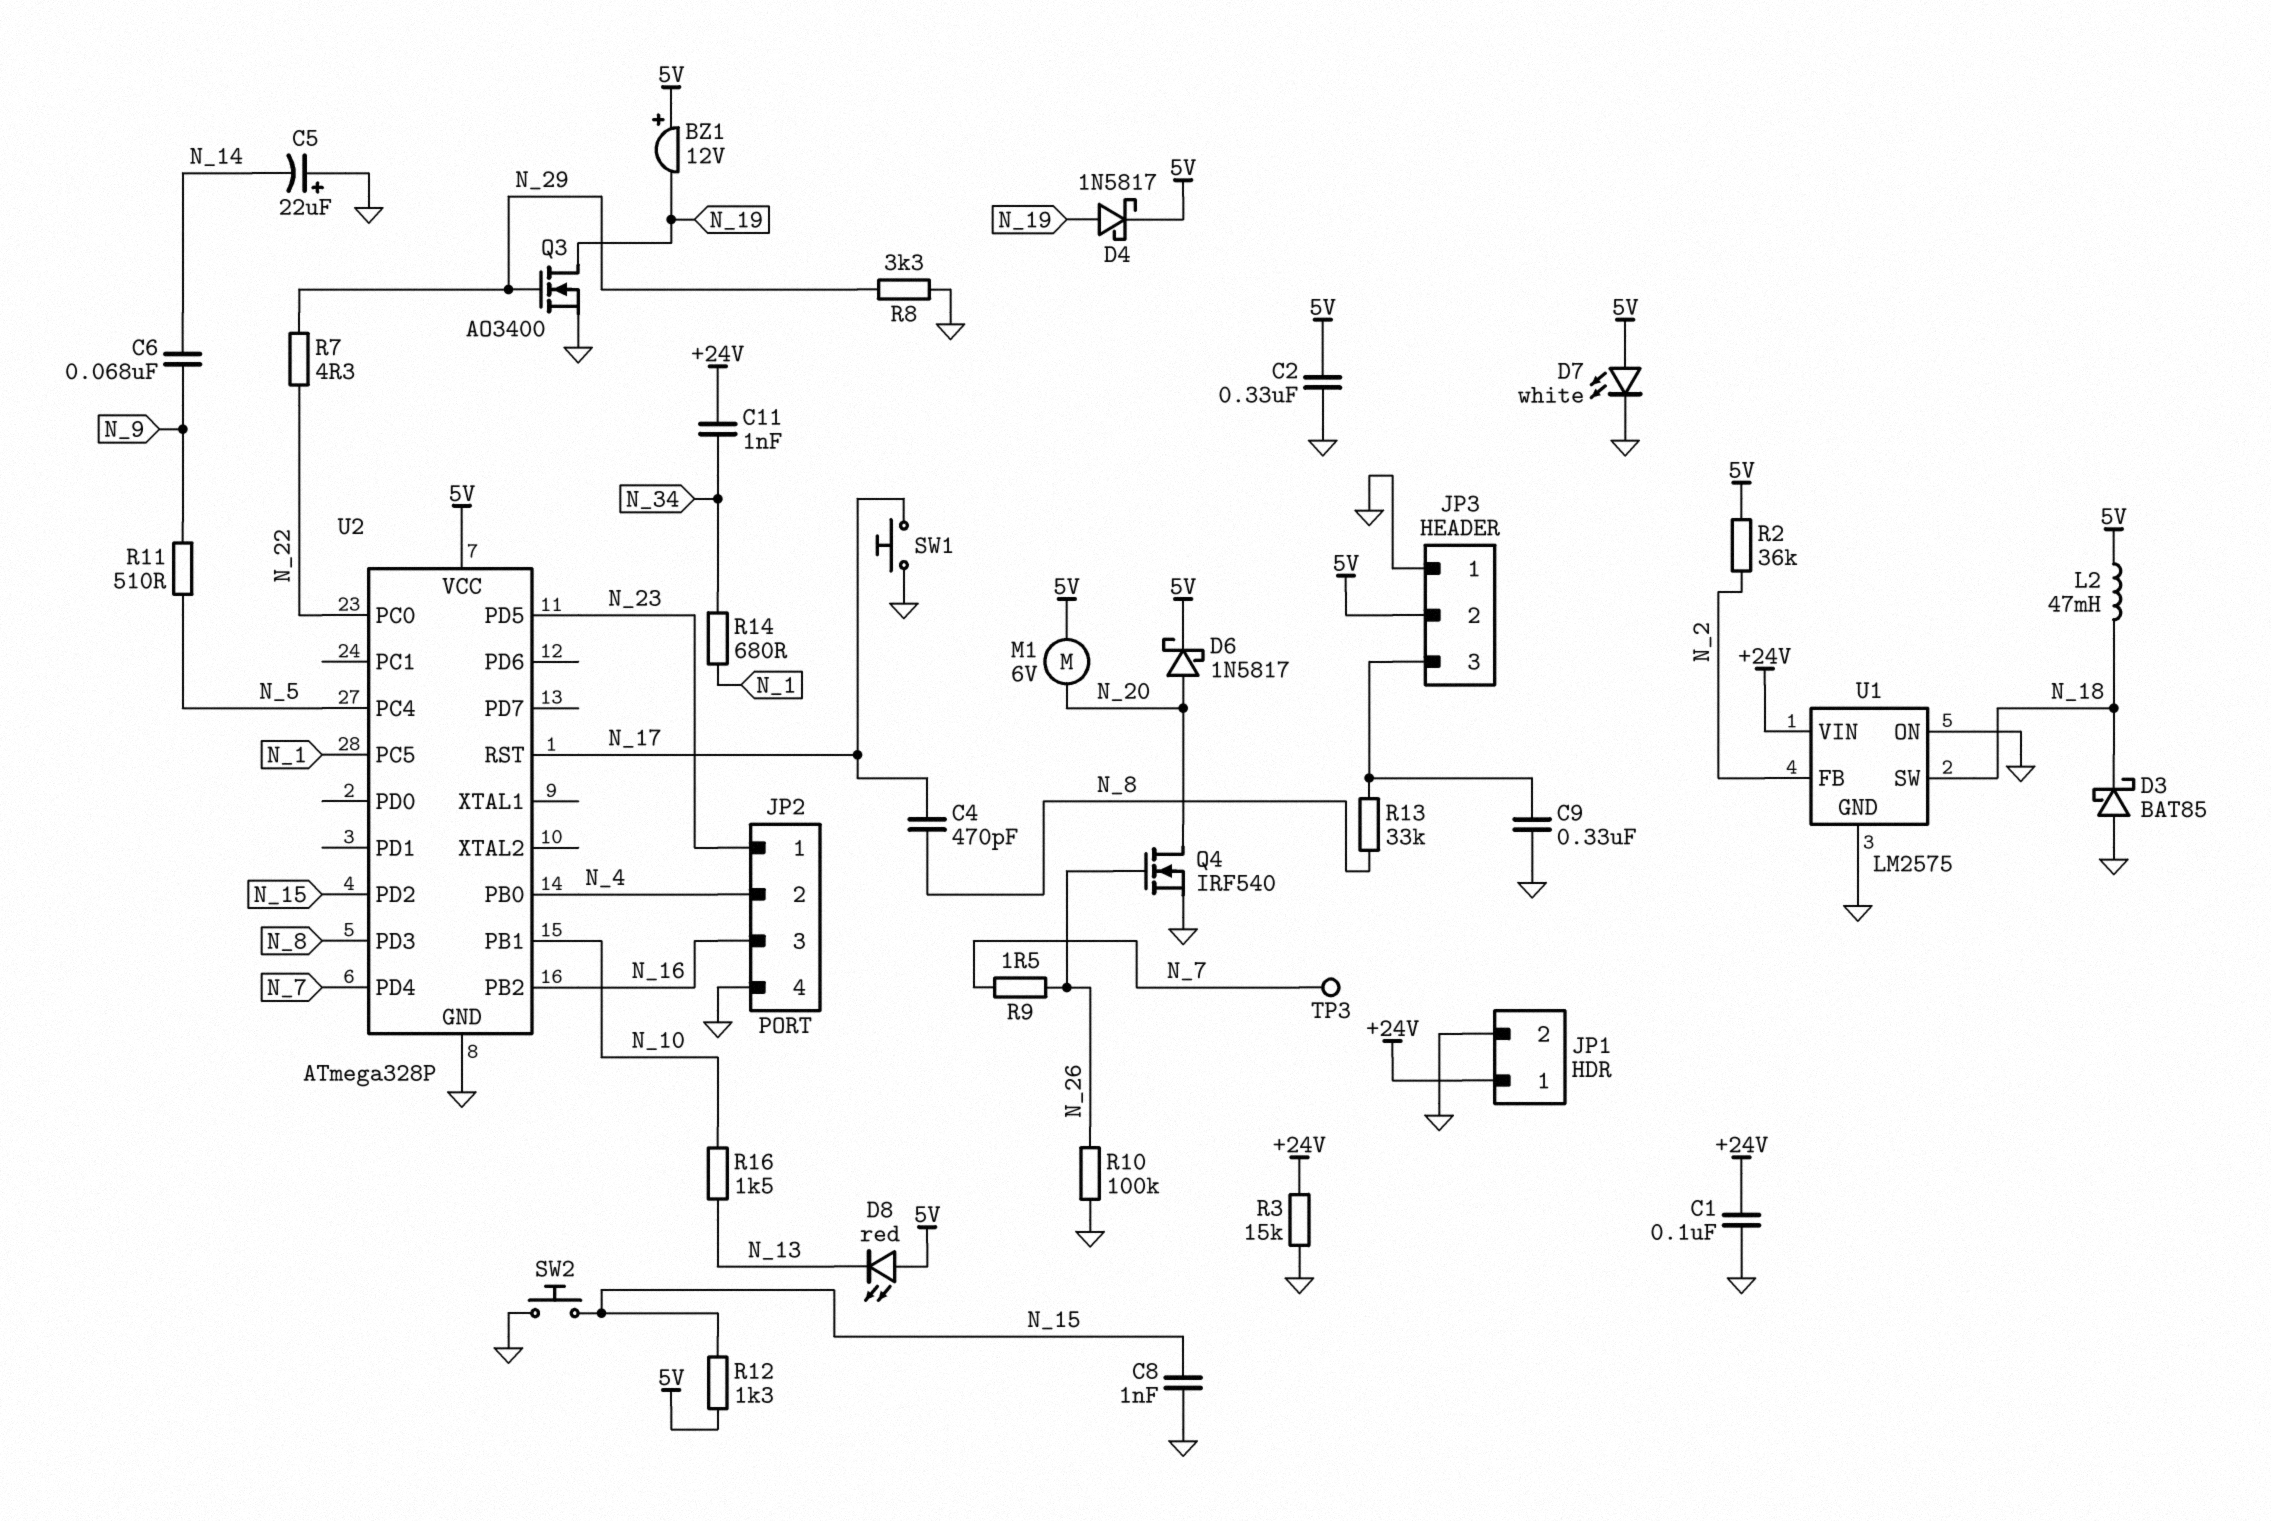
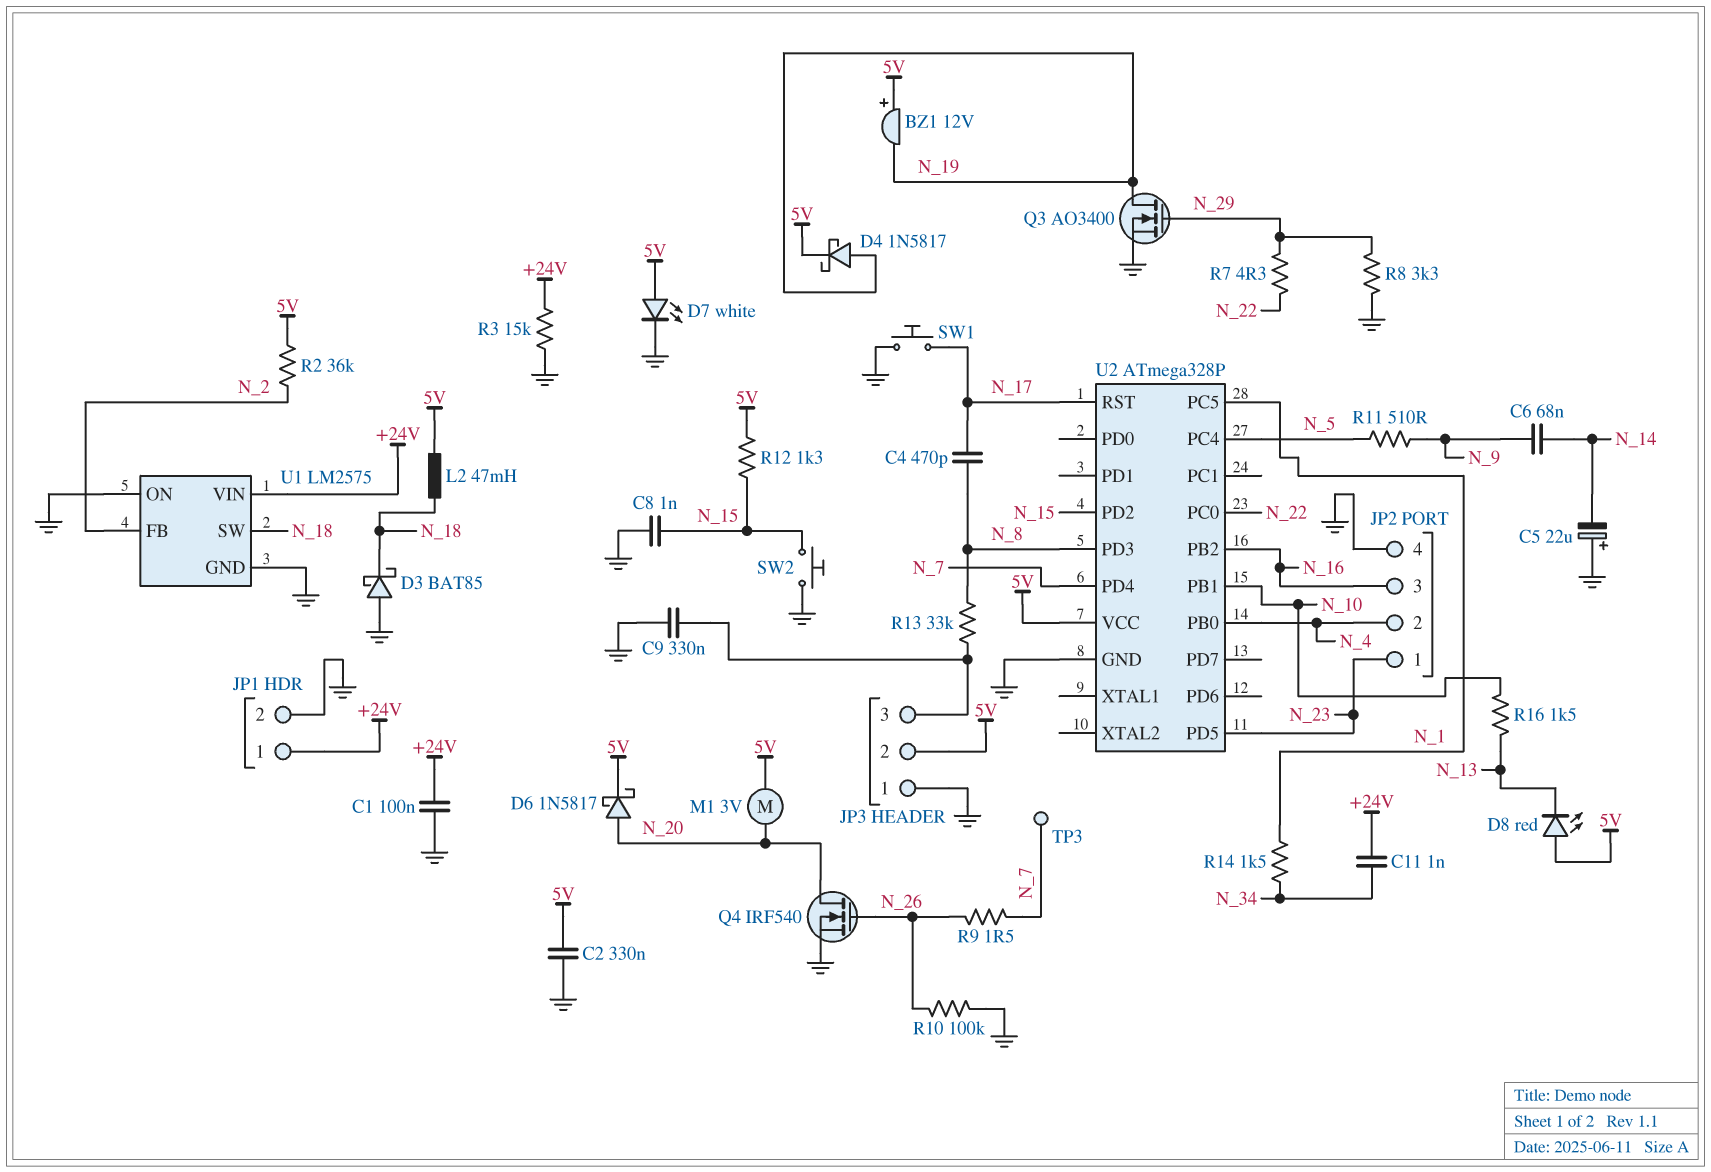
M1: motor 6V (5V, N_20) -> motor 3V (5V, N_20)
R14: 680 (N_1, N_34) -> 1.5k (N_1, N_34)

